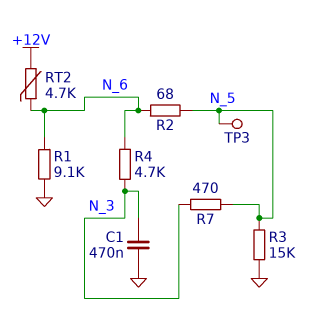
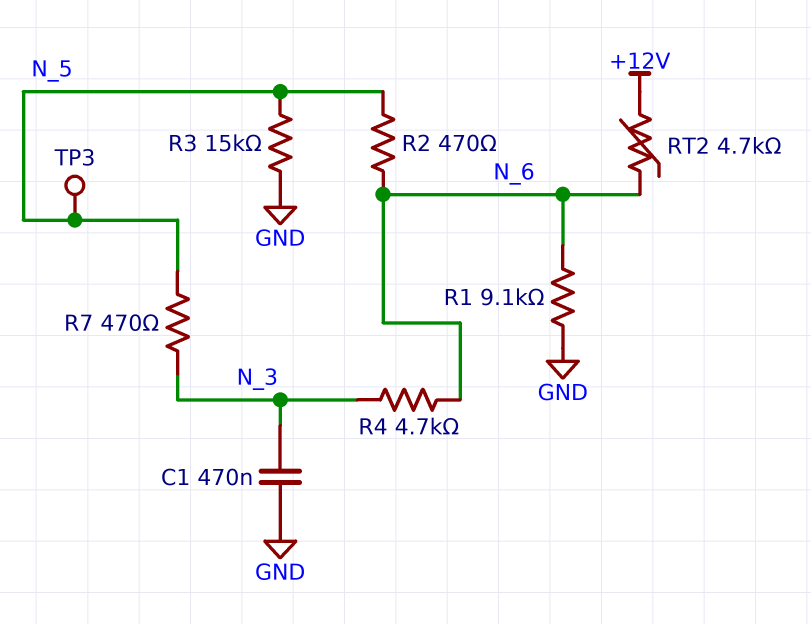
R2: 68 (N_5, N_6) -> 470 (N_5, N_6)

